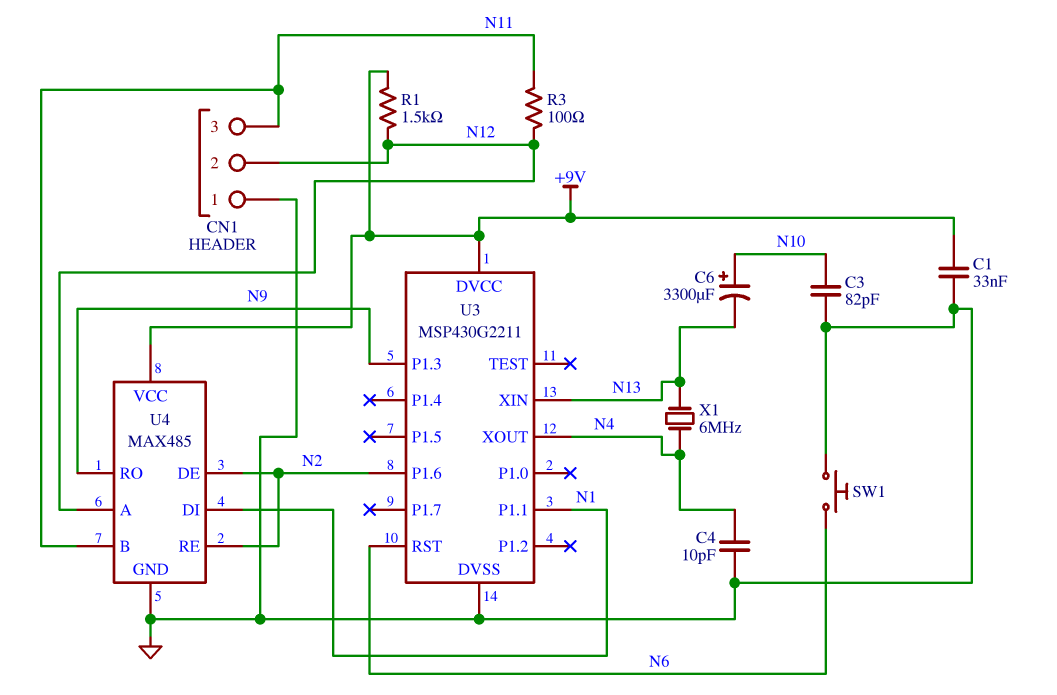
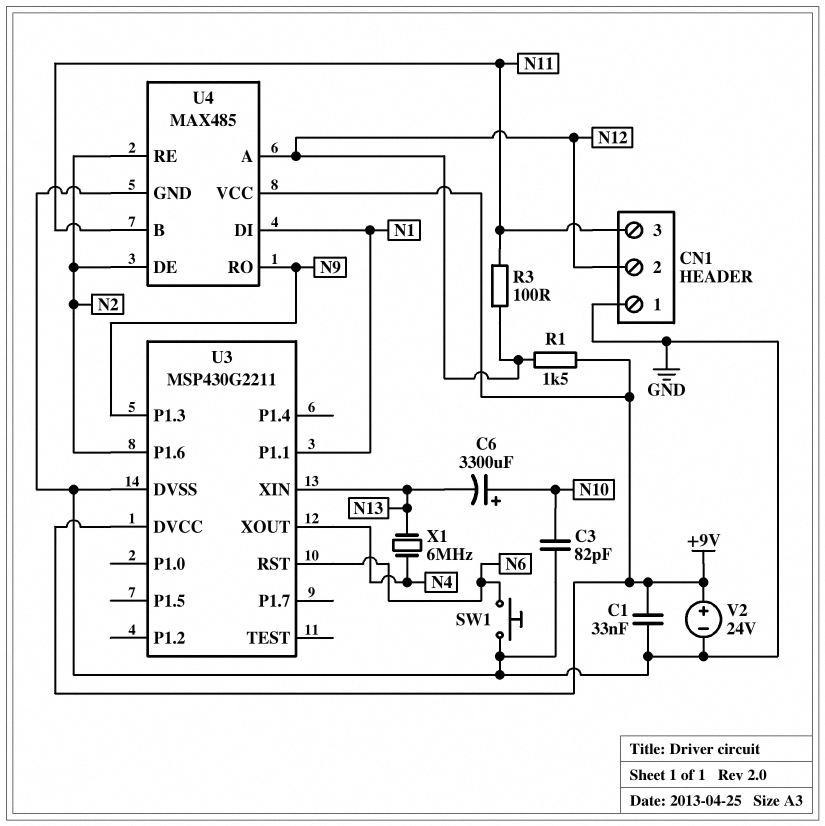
C4: 10pF (GND, N4) -> none
V2: none -> 24V (plus +9V, minus GND)

